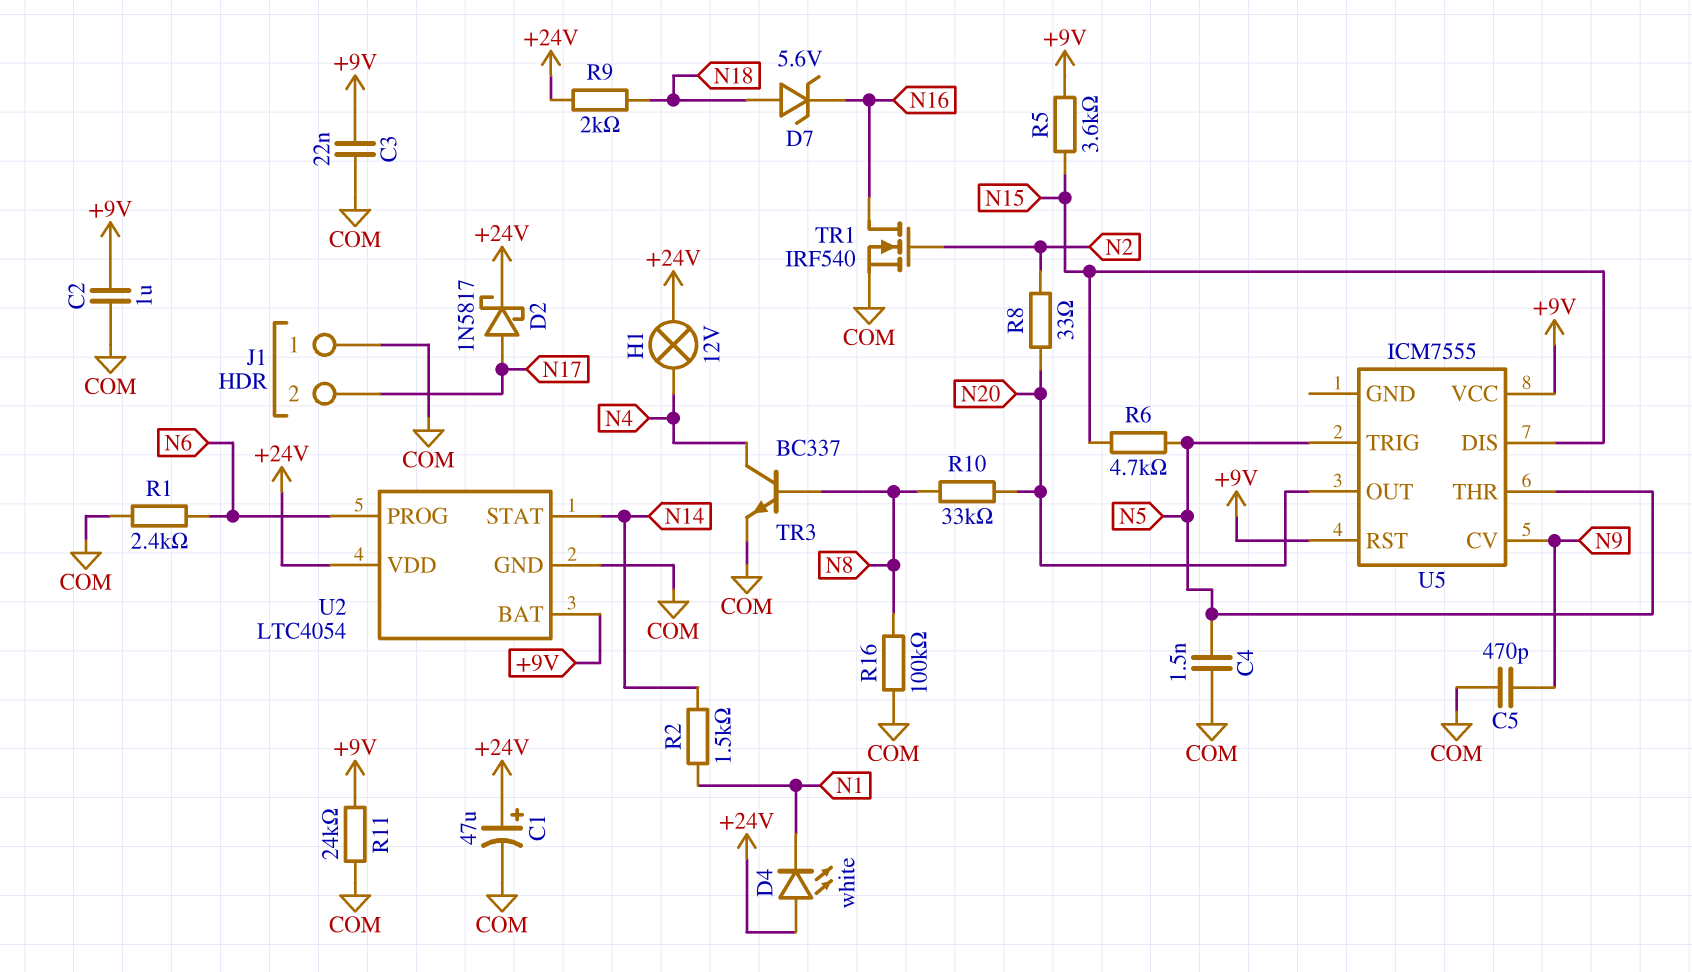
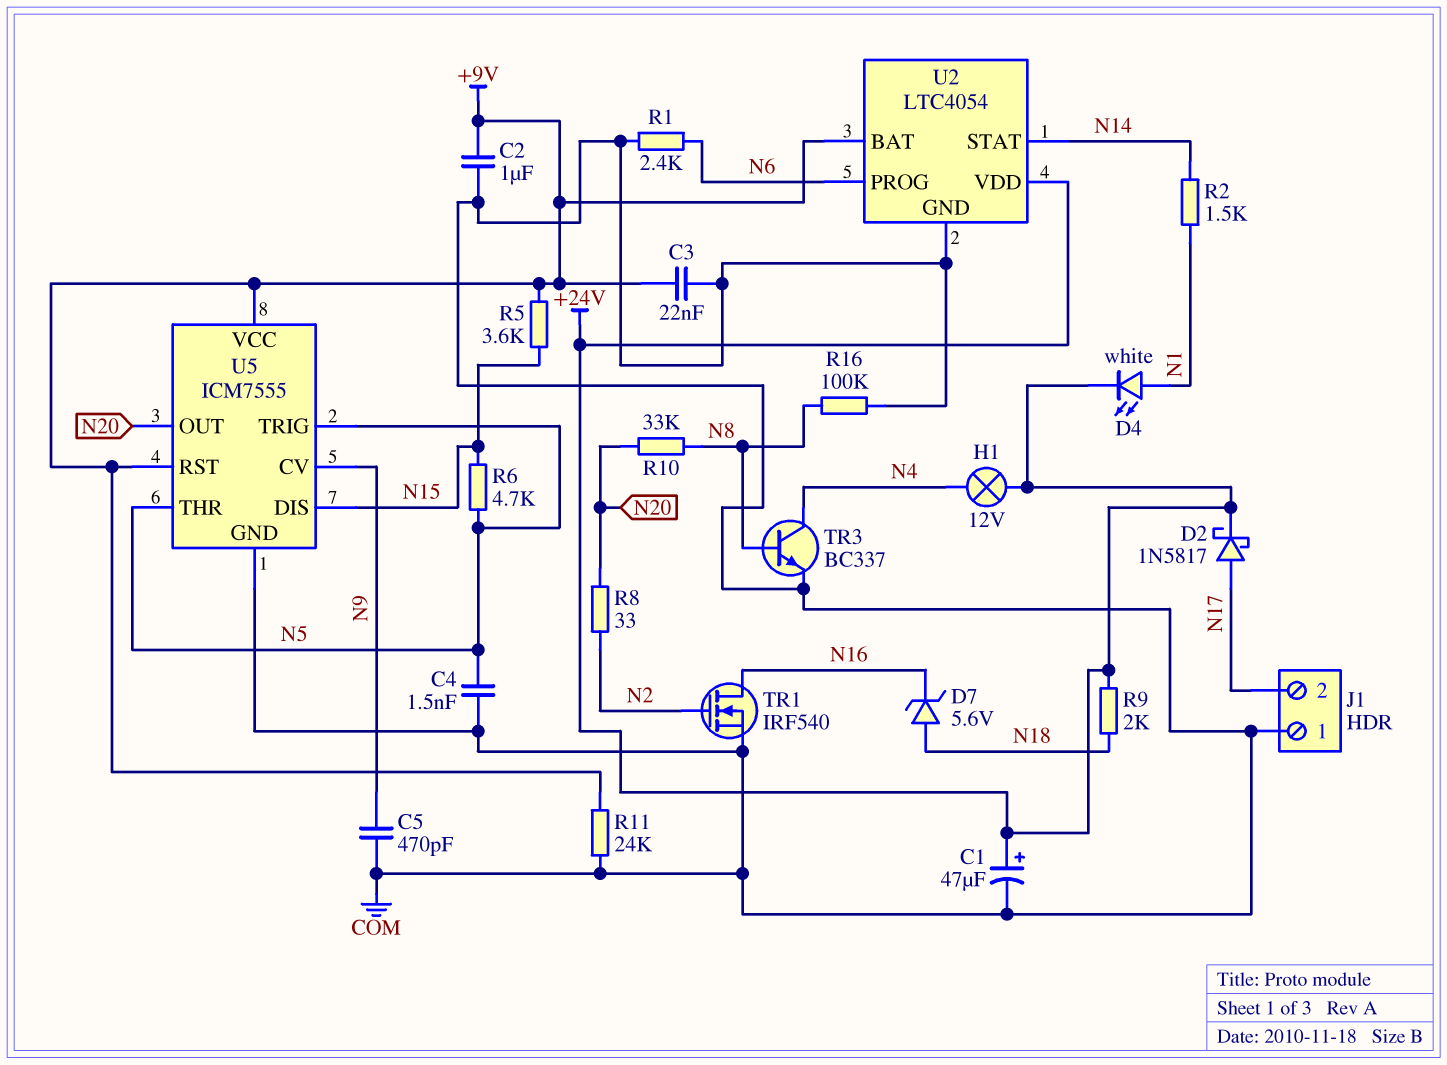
D4: LED white (A +24V, K N1) -> LED white (A N1, K +24V)
U5 pin GND: none -> COM

